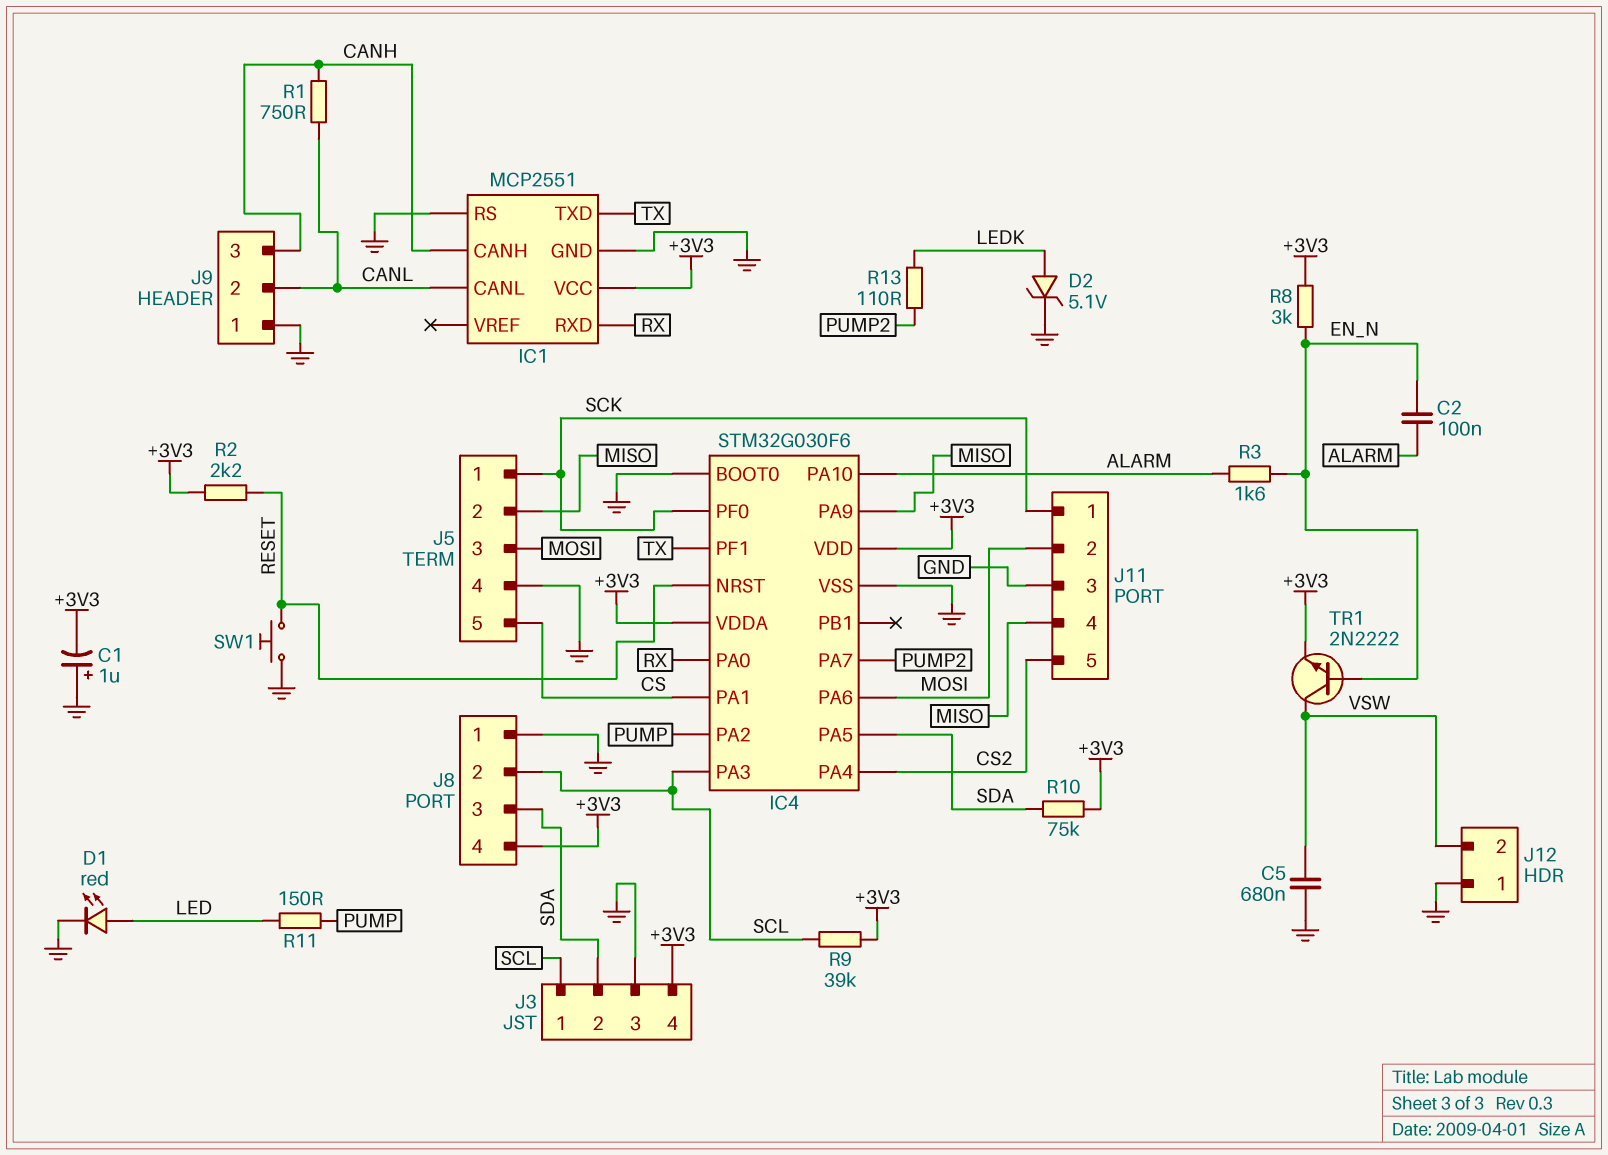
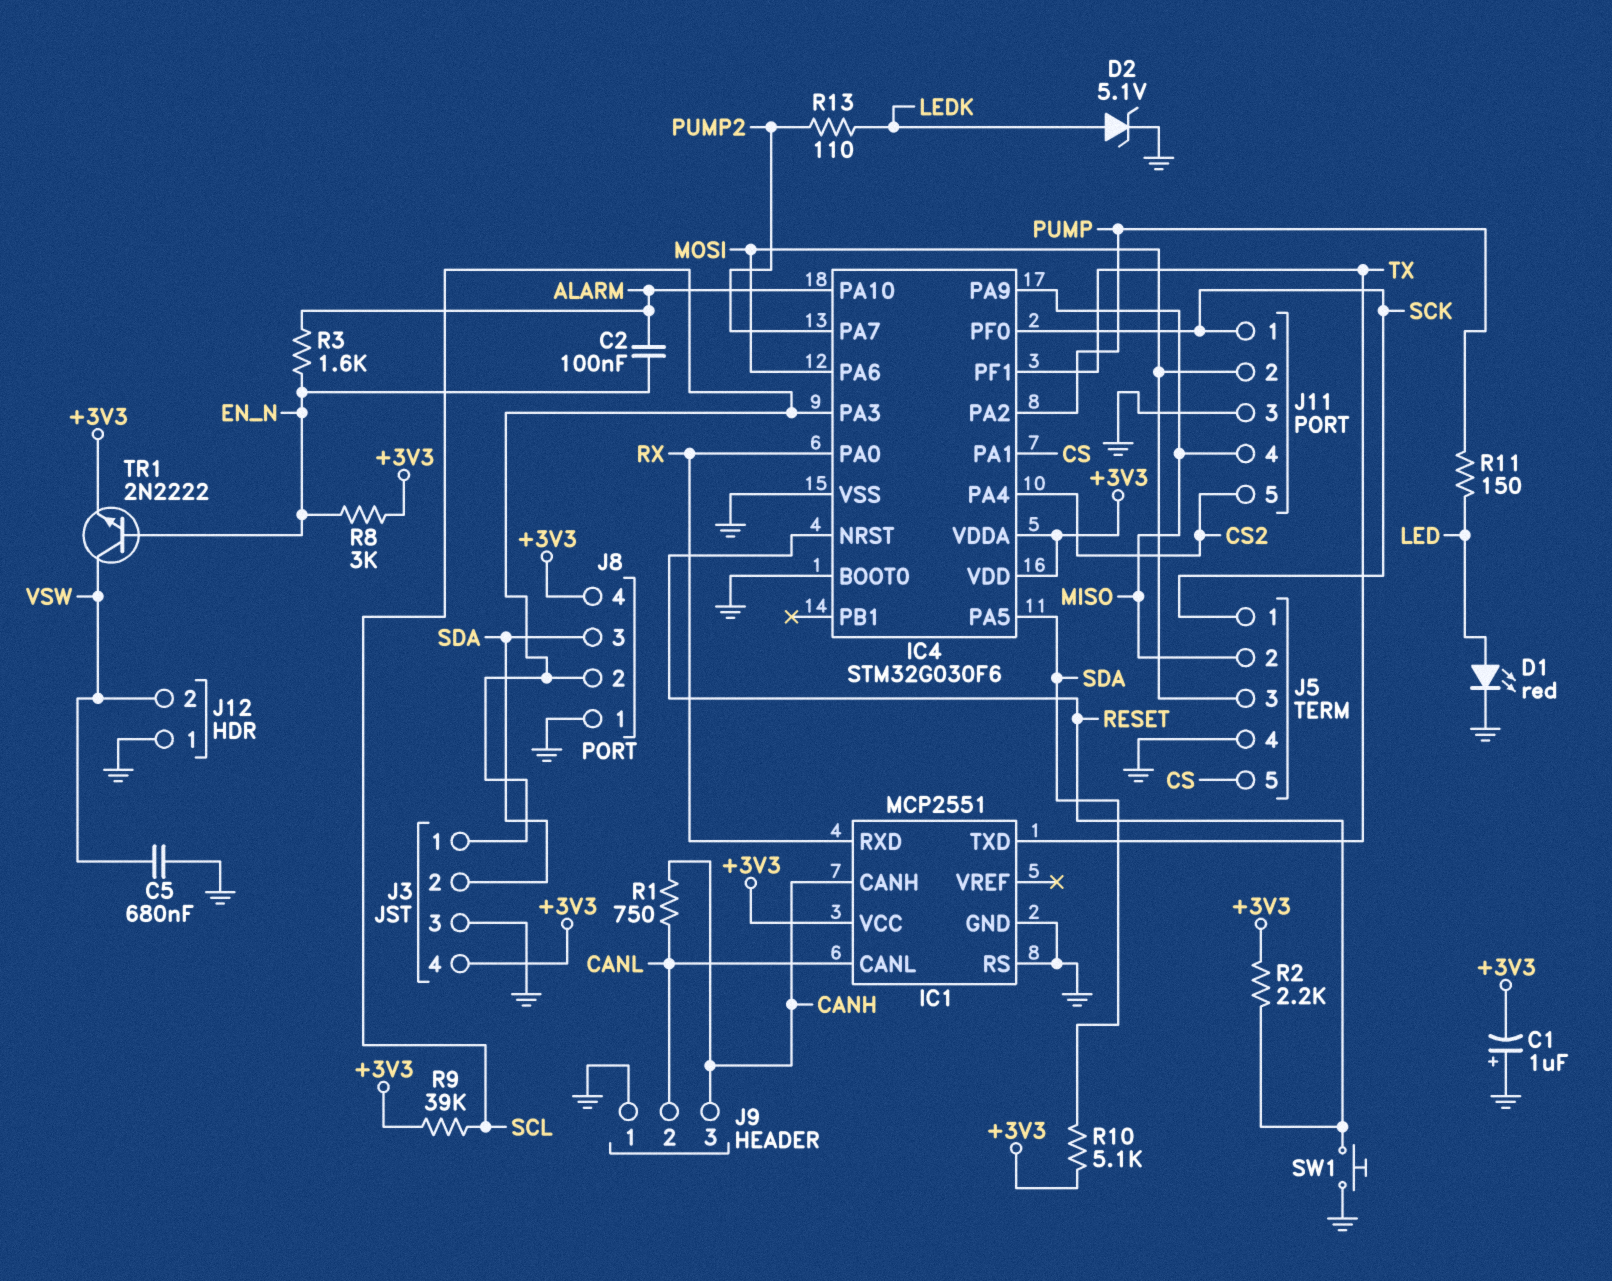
R10: 75k (+3V3, SDA) -> 5.1k (+3V3, SDA)

